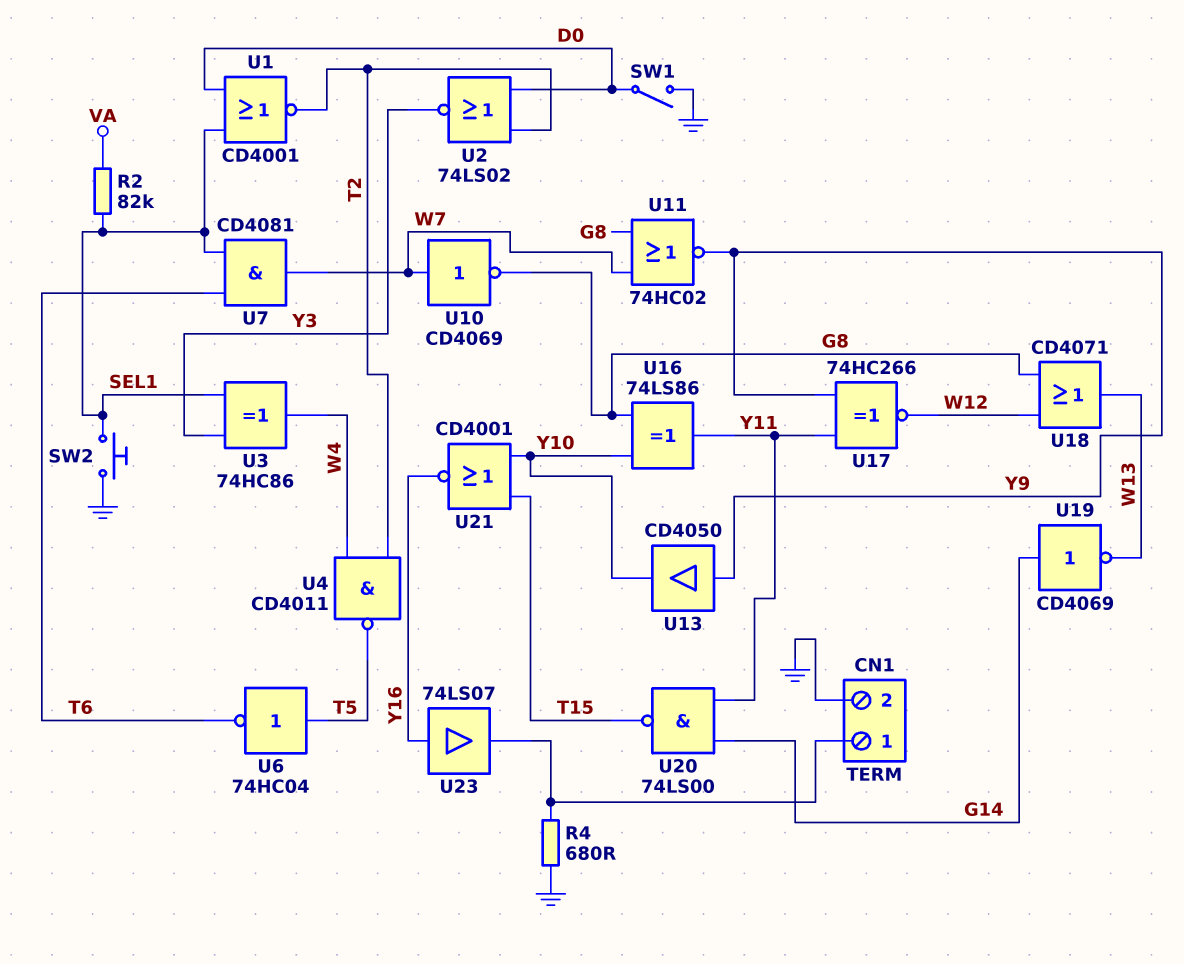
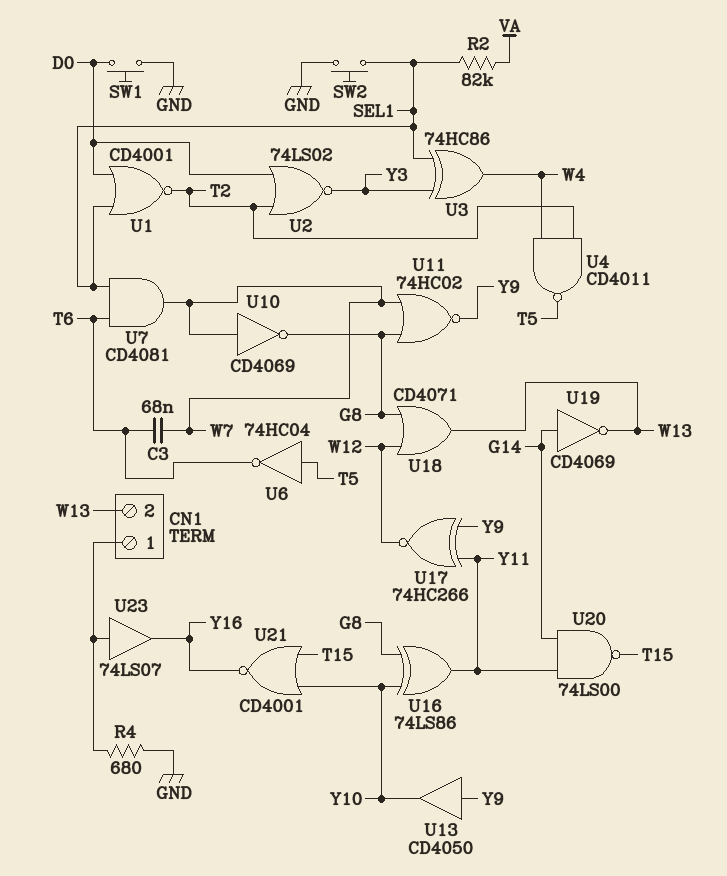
C3: none -> 68nF (T6, W7)
CN1 pin 2: GND -> W13
SW1: switch (D0, GND) -> button (D0, GND)
U23: buffer 74LS07 (in Y16, out CN1/1) -> buffer 74LS07 (in CN1/1, out Y16)

